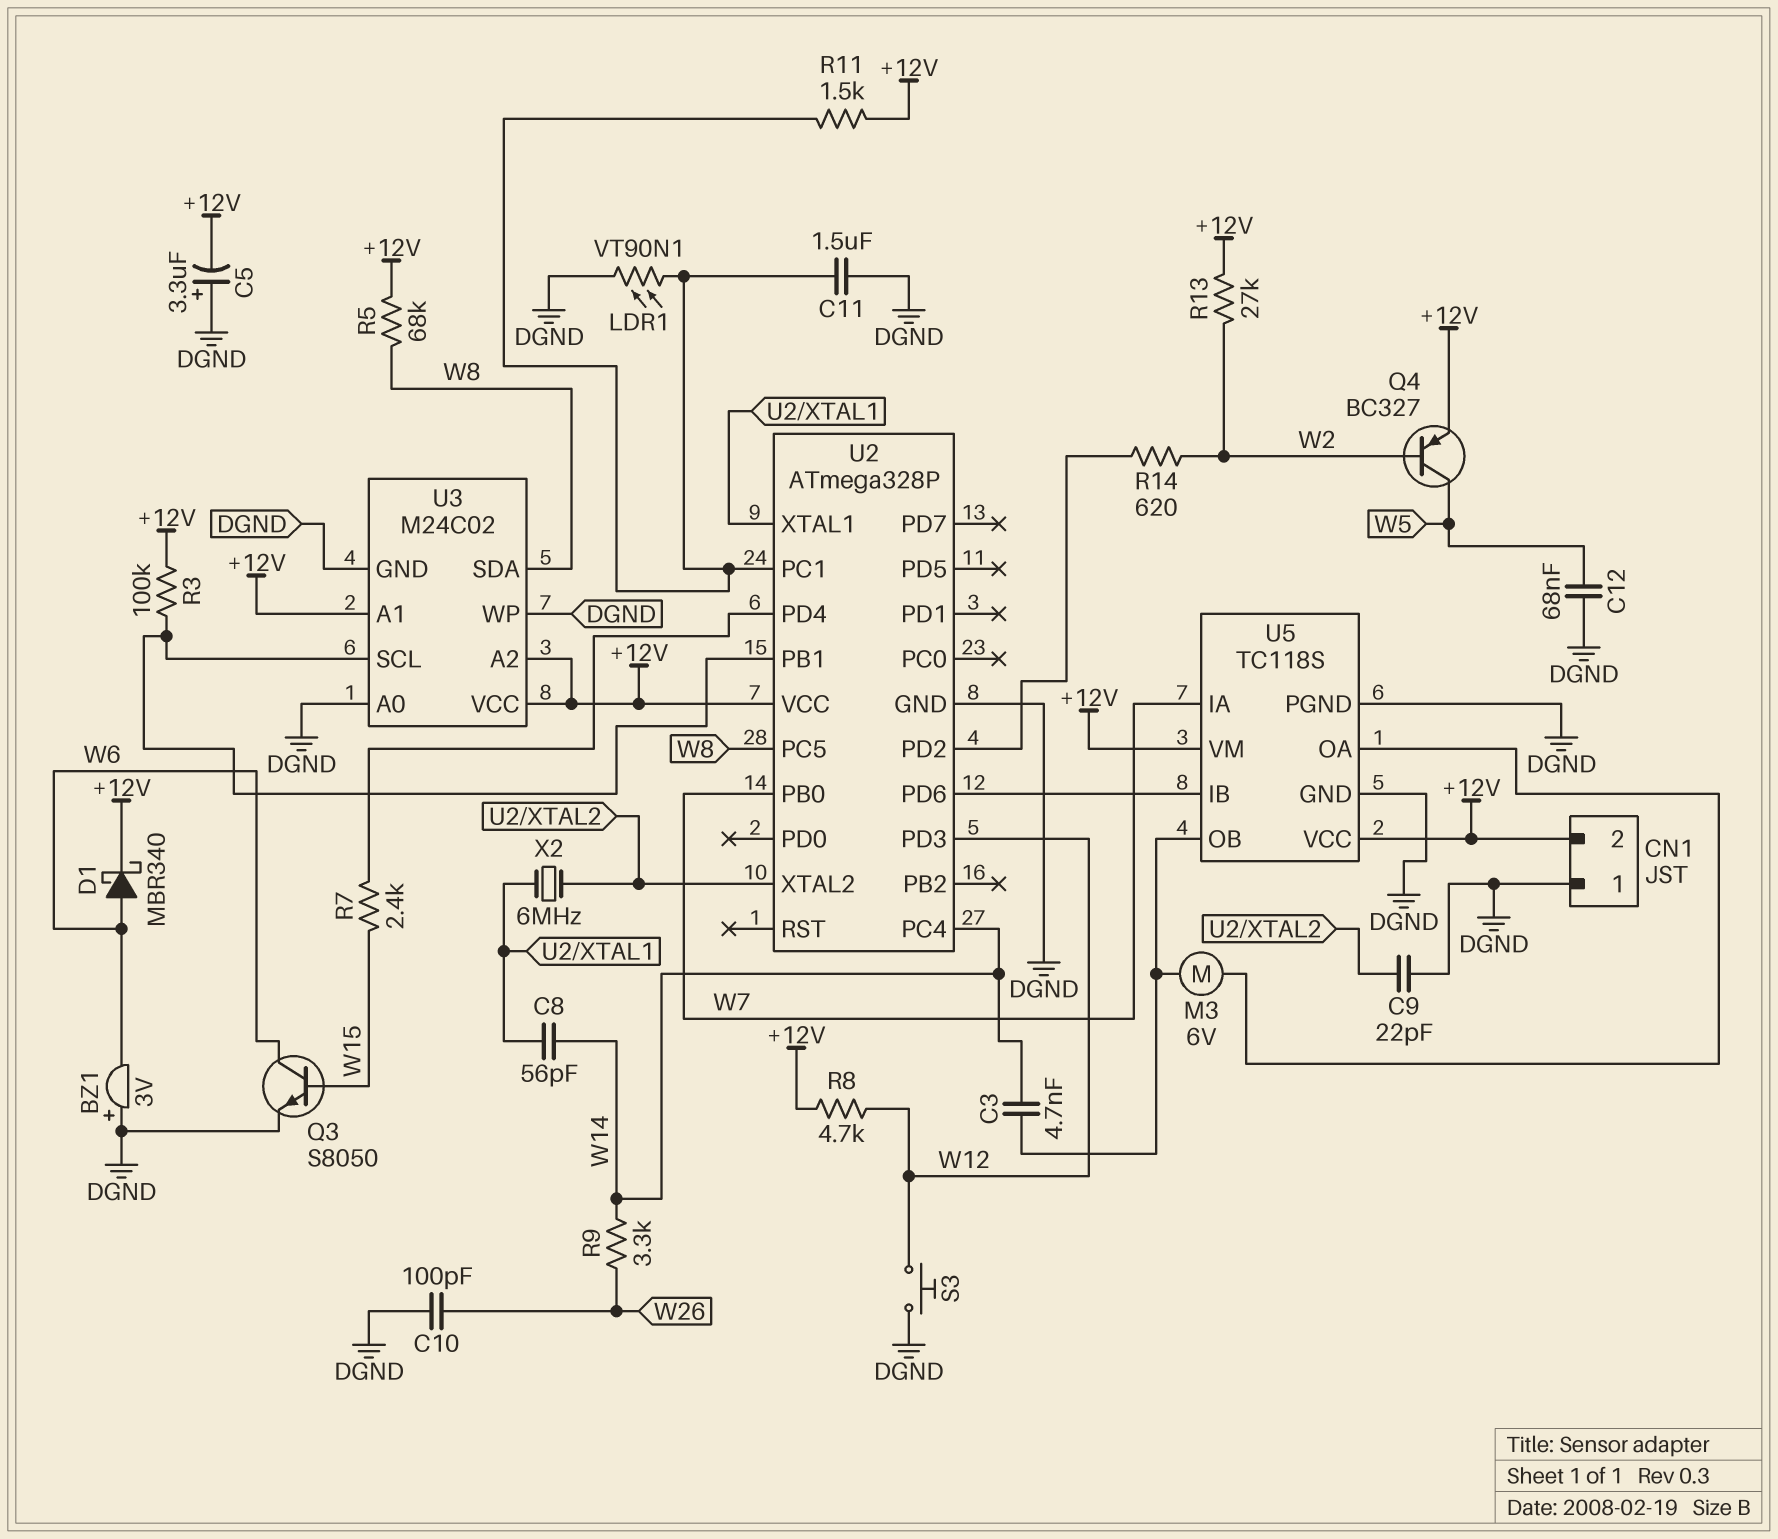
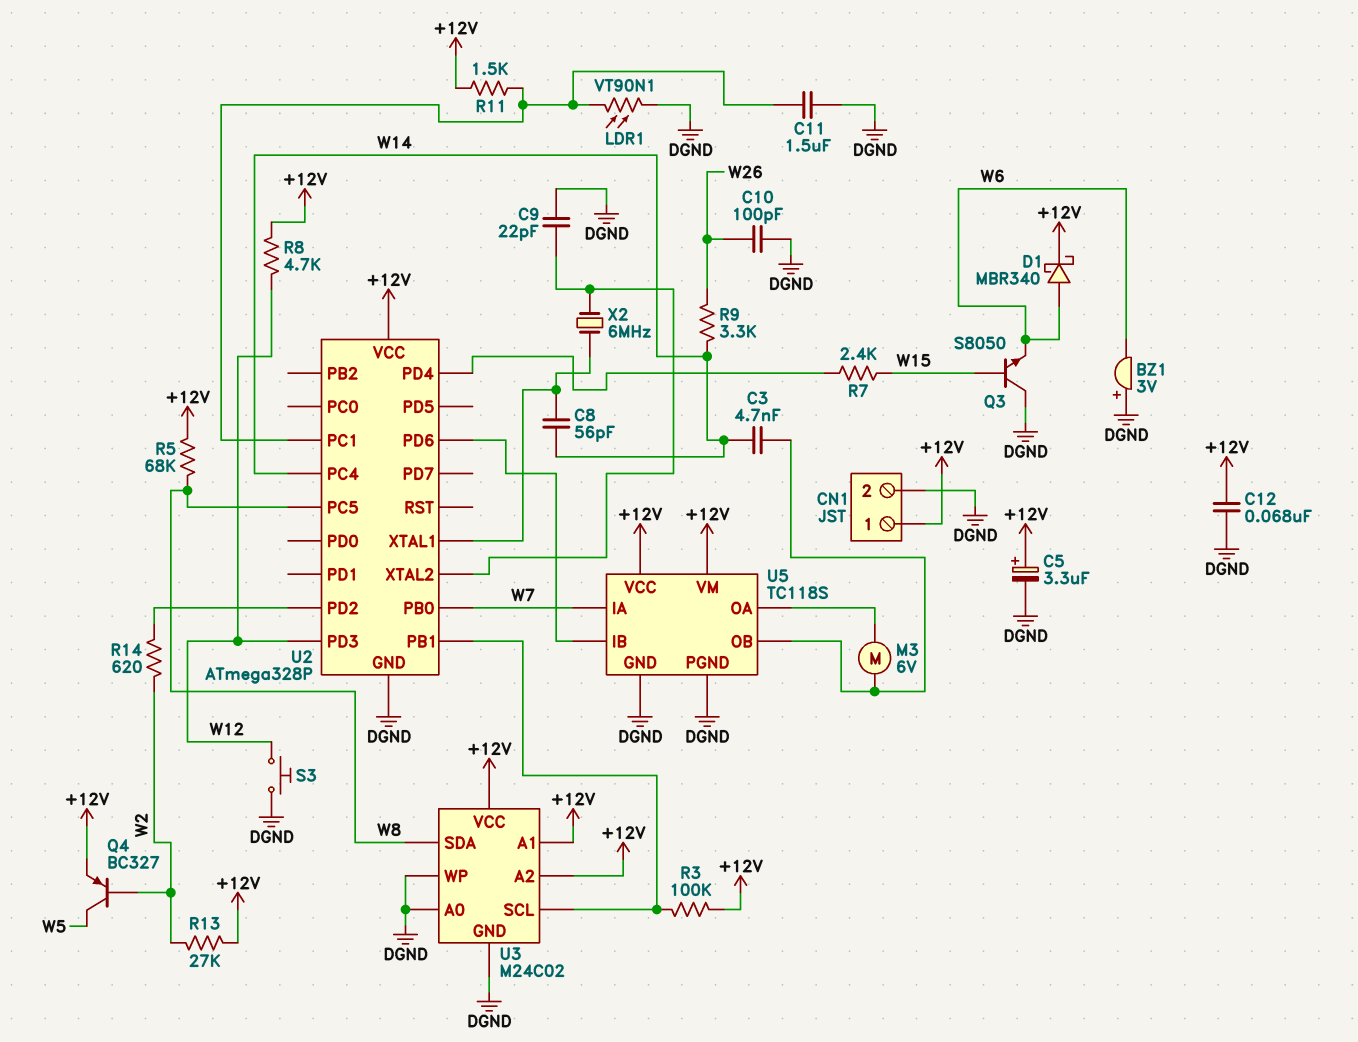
C5: 3.3uF (plus DGND, minus +12V) -> 3.3uF (plus +12V, minus DGND)
C12: 68nF (DGND, W5) -> 68nF (+12V, DGND)
CN1 pin 1: DGND -> +12V
CN1 pin 2: +12V -> DGND
Q3: NPN S8050 (B W15, C W6, E DGND) -> NPN S8050 (B W15, C DGND, E W6)

